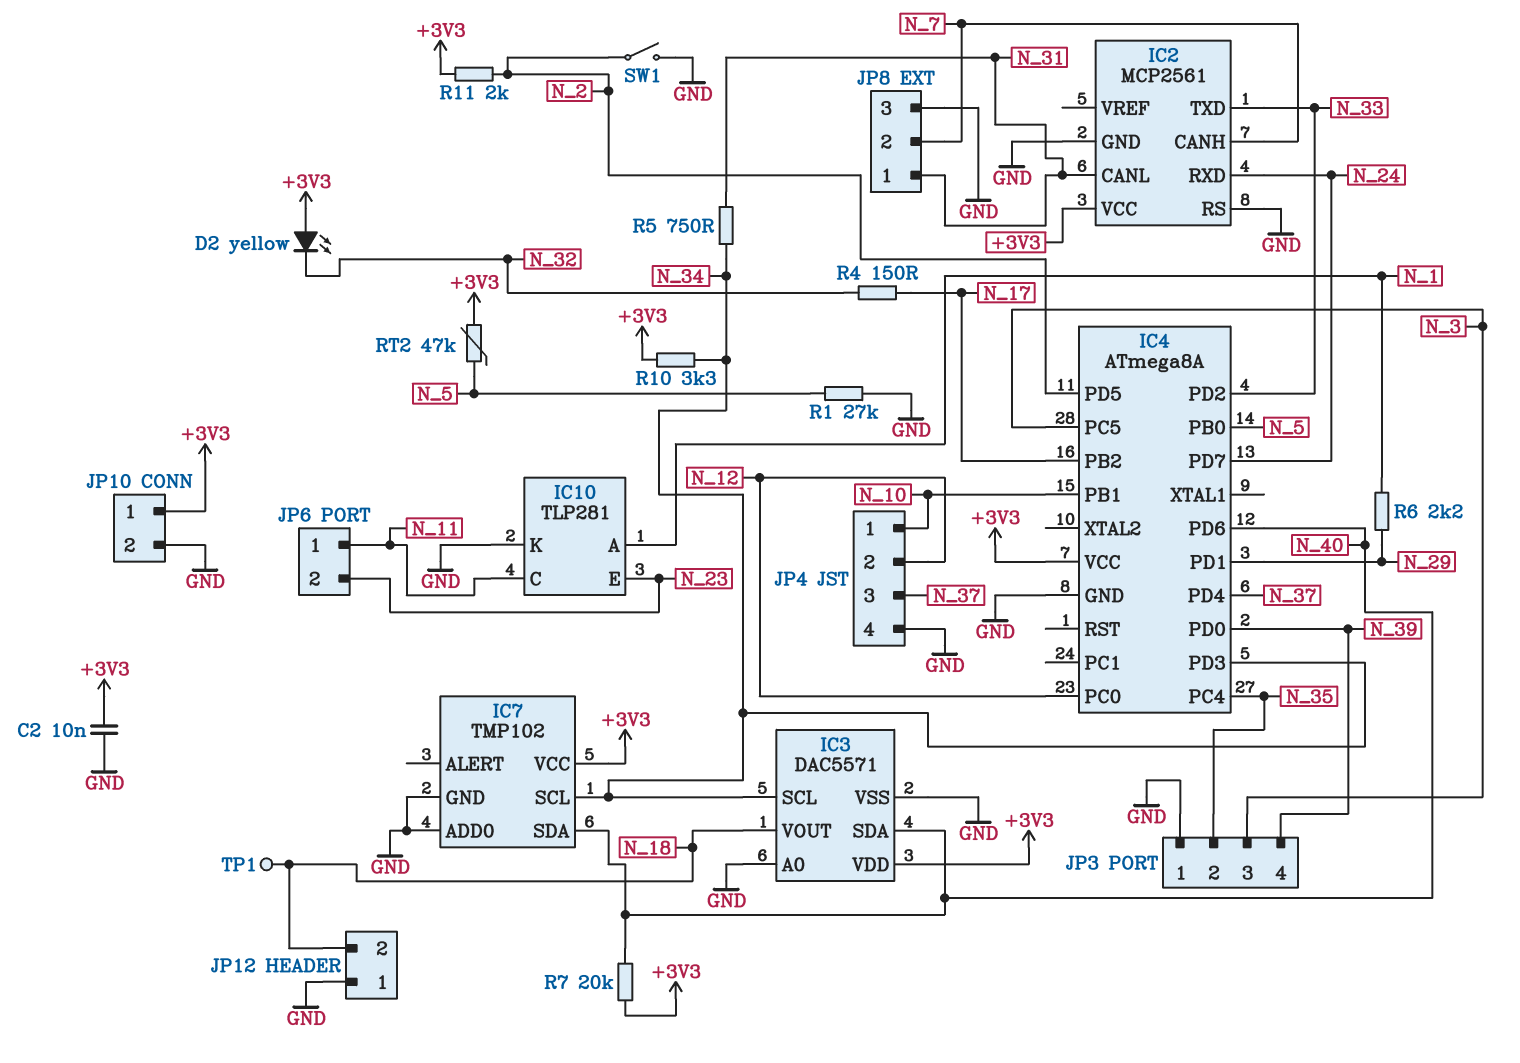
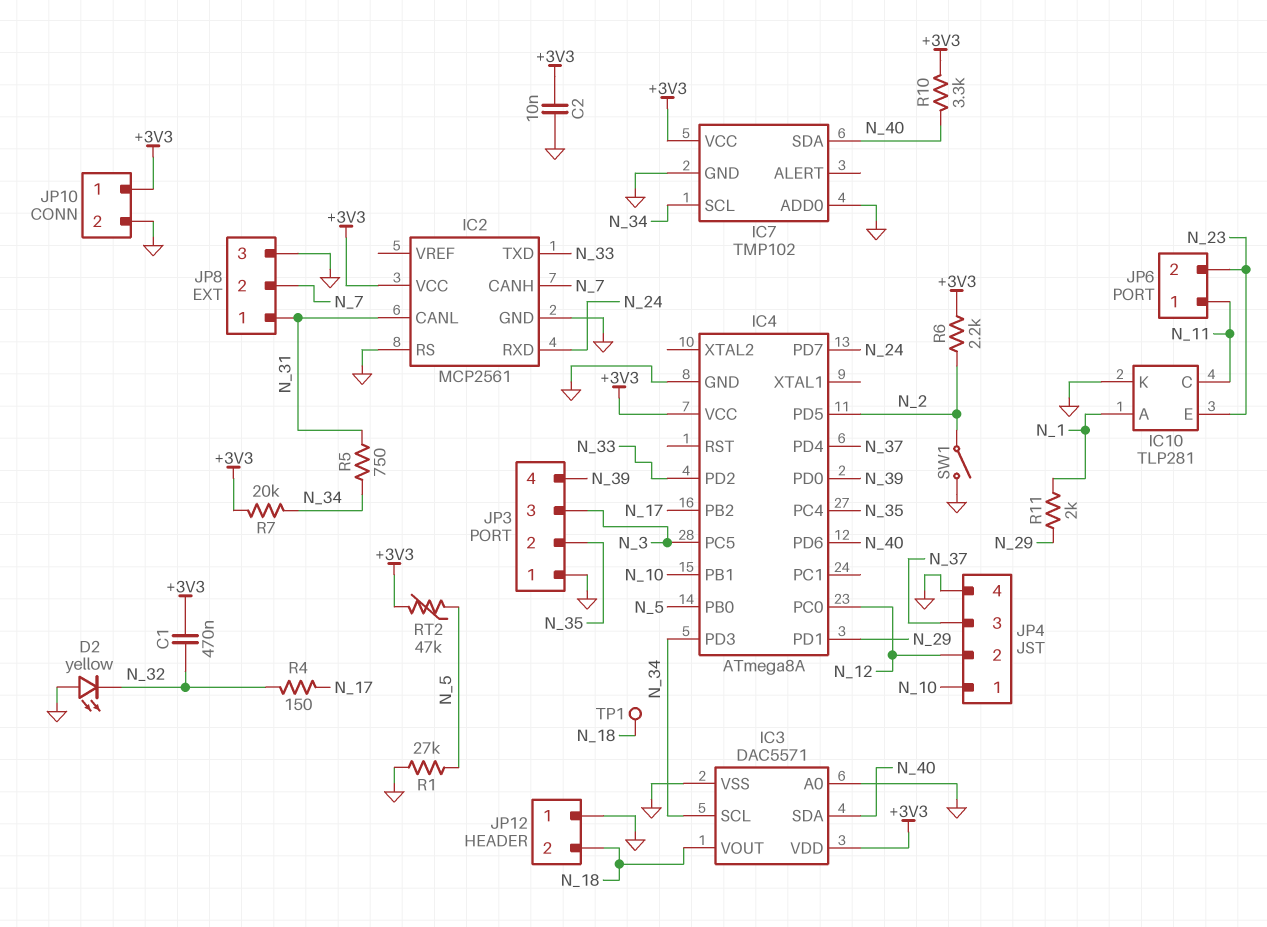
C1: none -> 470nF (+3V3, N_32)
D2: LED yellow (A +3V3, K N_32) -> LED yellow (A GND, K N_32)
R6: 2.2k (N_1, N_29) -> 2.2k (+3V3, N_2)
R7: 20k (+3V3, N_40) -> 20k (+3V3, N_34)
R10: 3.3k (+3V3, N_34) -> 3.3k (+3V3, N_40)
R11: 2k (+3V3, N_2) -> 2k (N_1, N_29)

